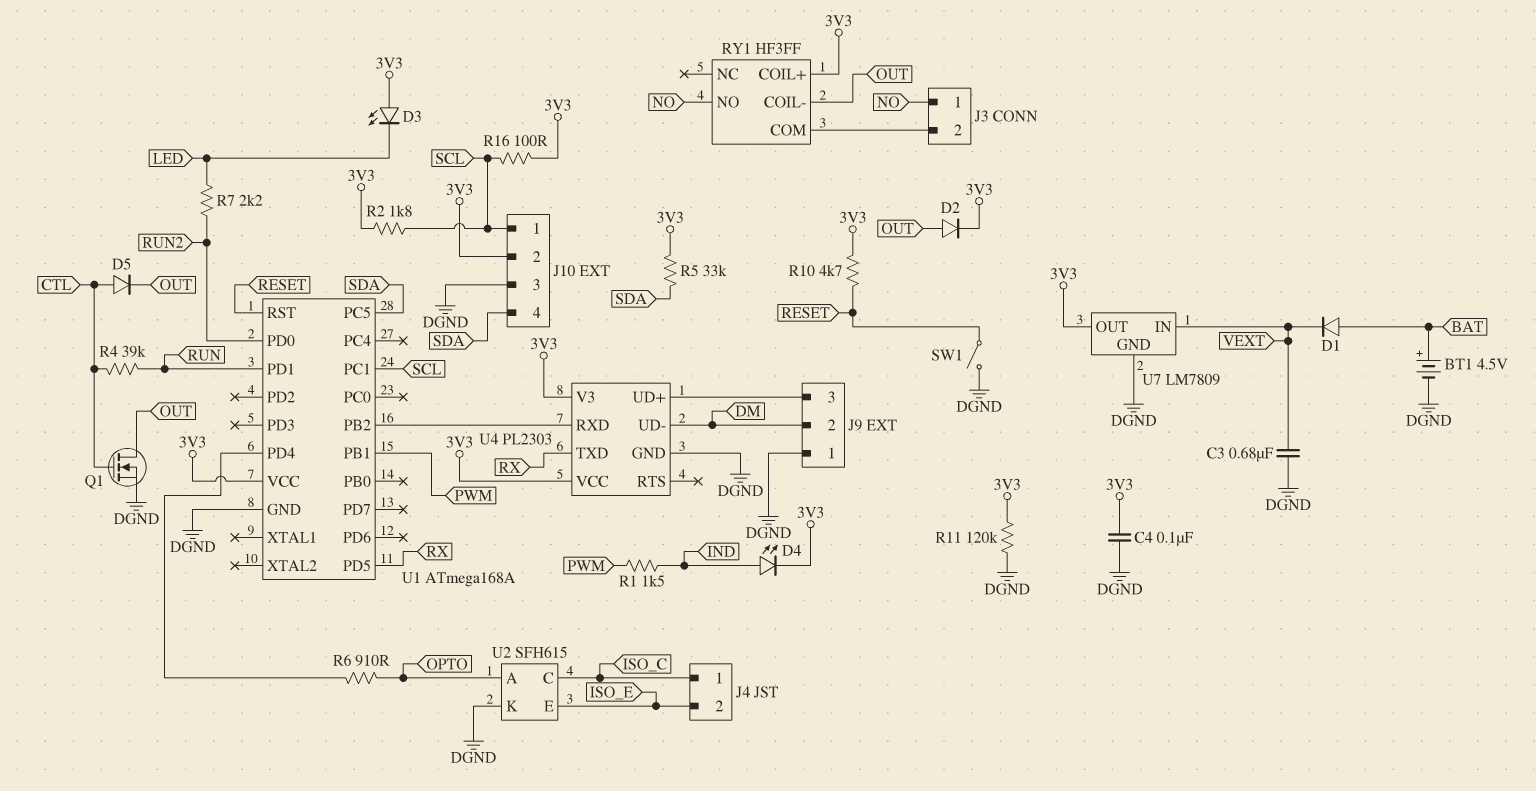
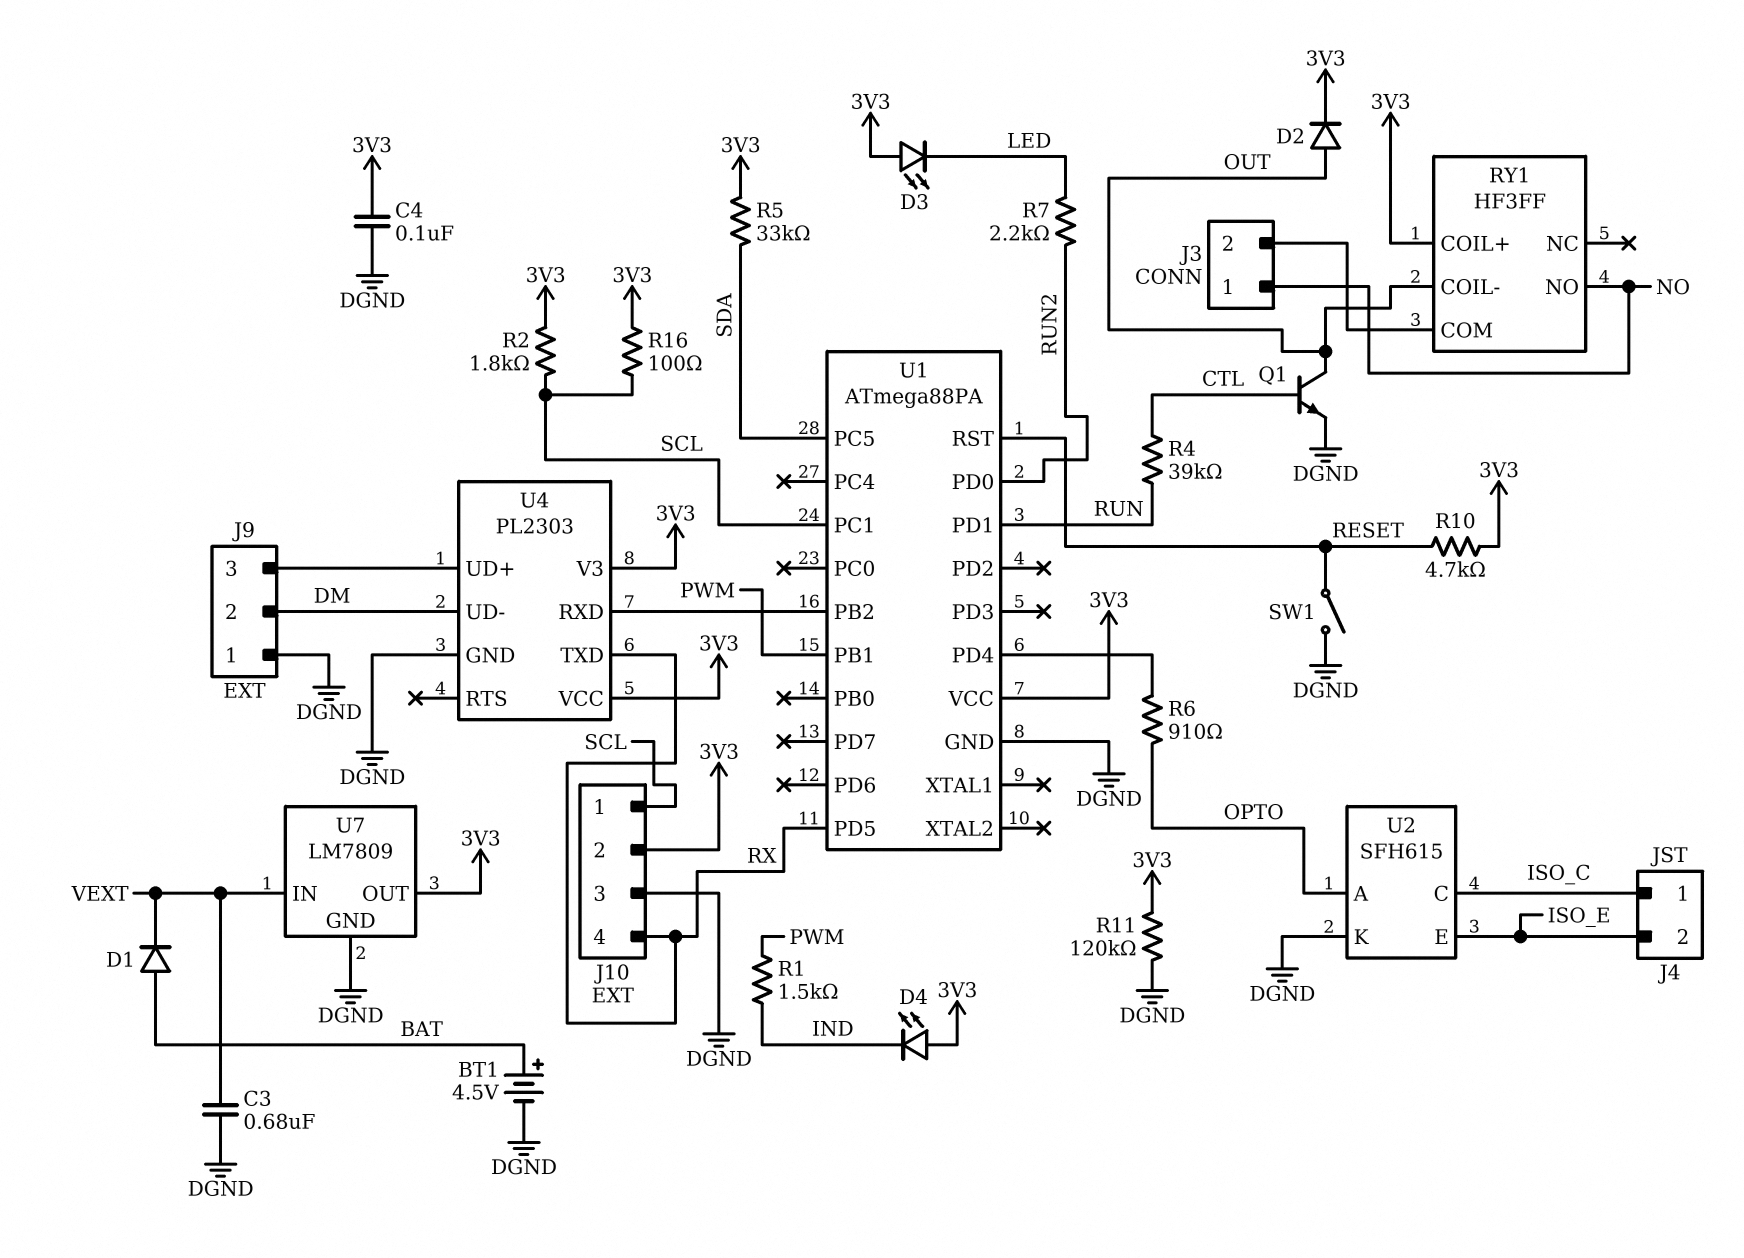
D4: LED (A IND, K 3V3) -> LED (A 3V3, K IND)
D5: diode (A CTL, K OUT) -> none
J10 pin 4: SDA -> RX
Q1: NMOS (G CTL, D OUT, S DGND) -> NPN (B CTL, C OUT, E DGND)
U1: ATmega168A -> ATmega88PA

